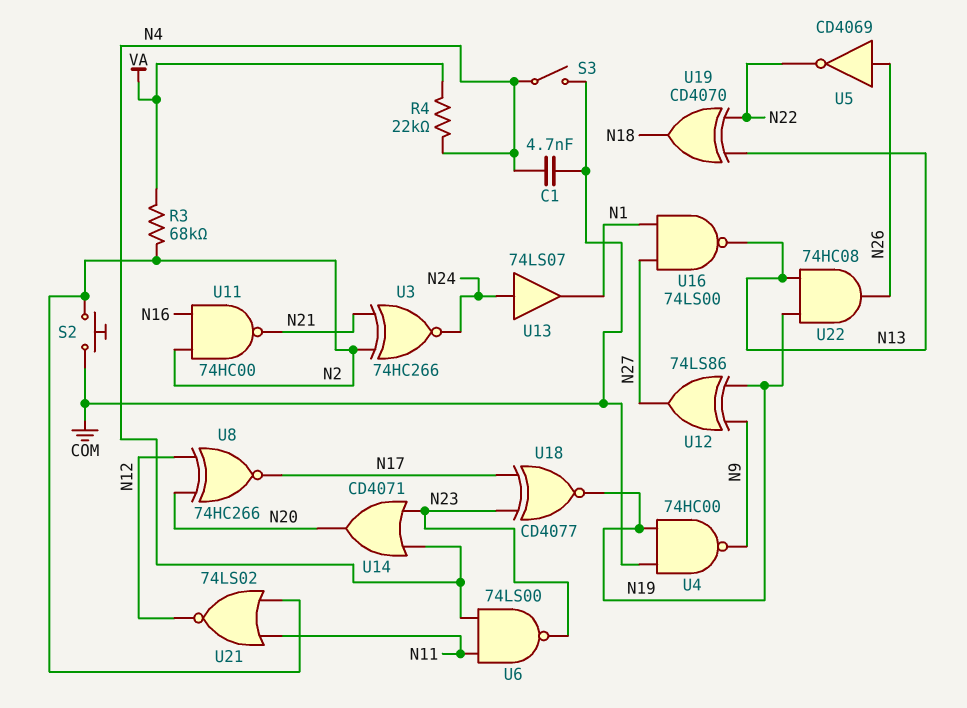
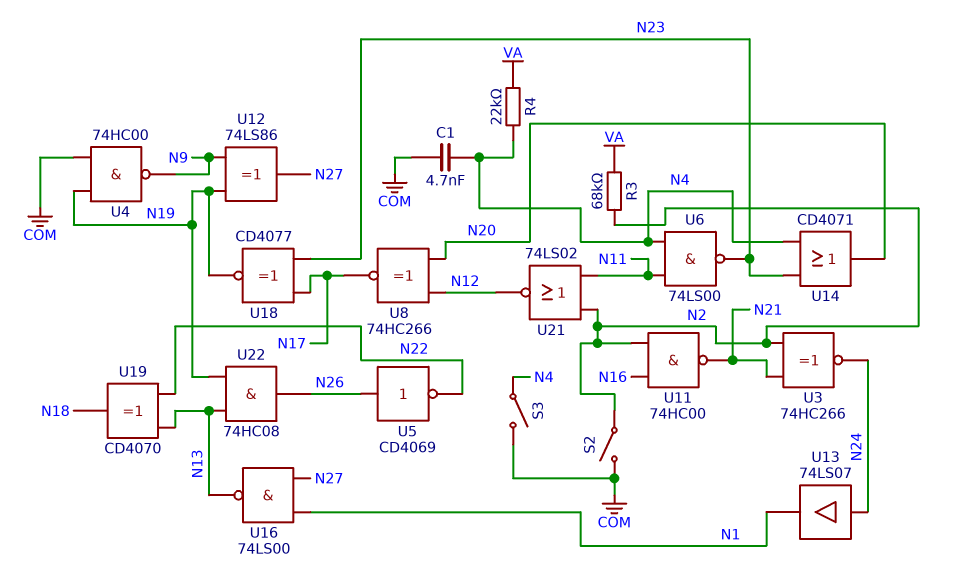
S2: button (COM, N2) -> switch (COM, N2)

